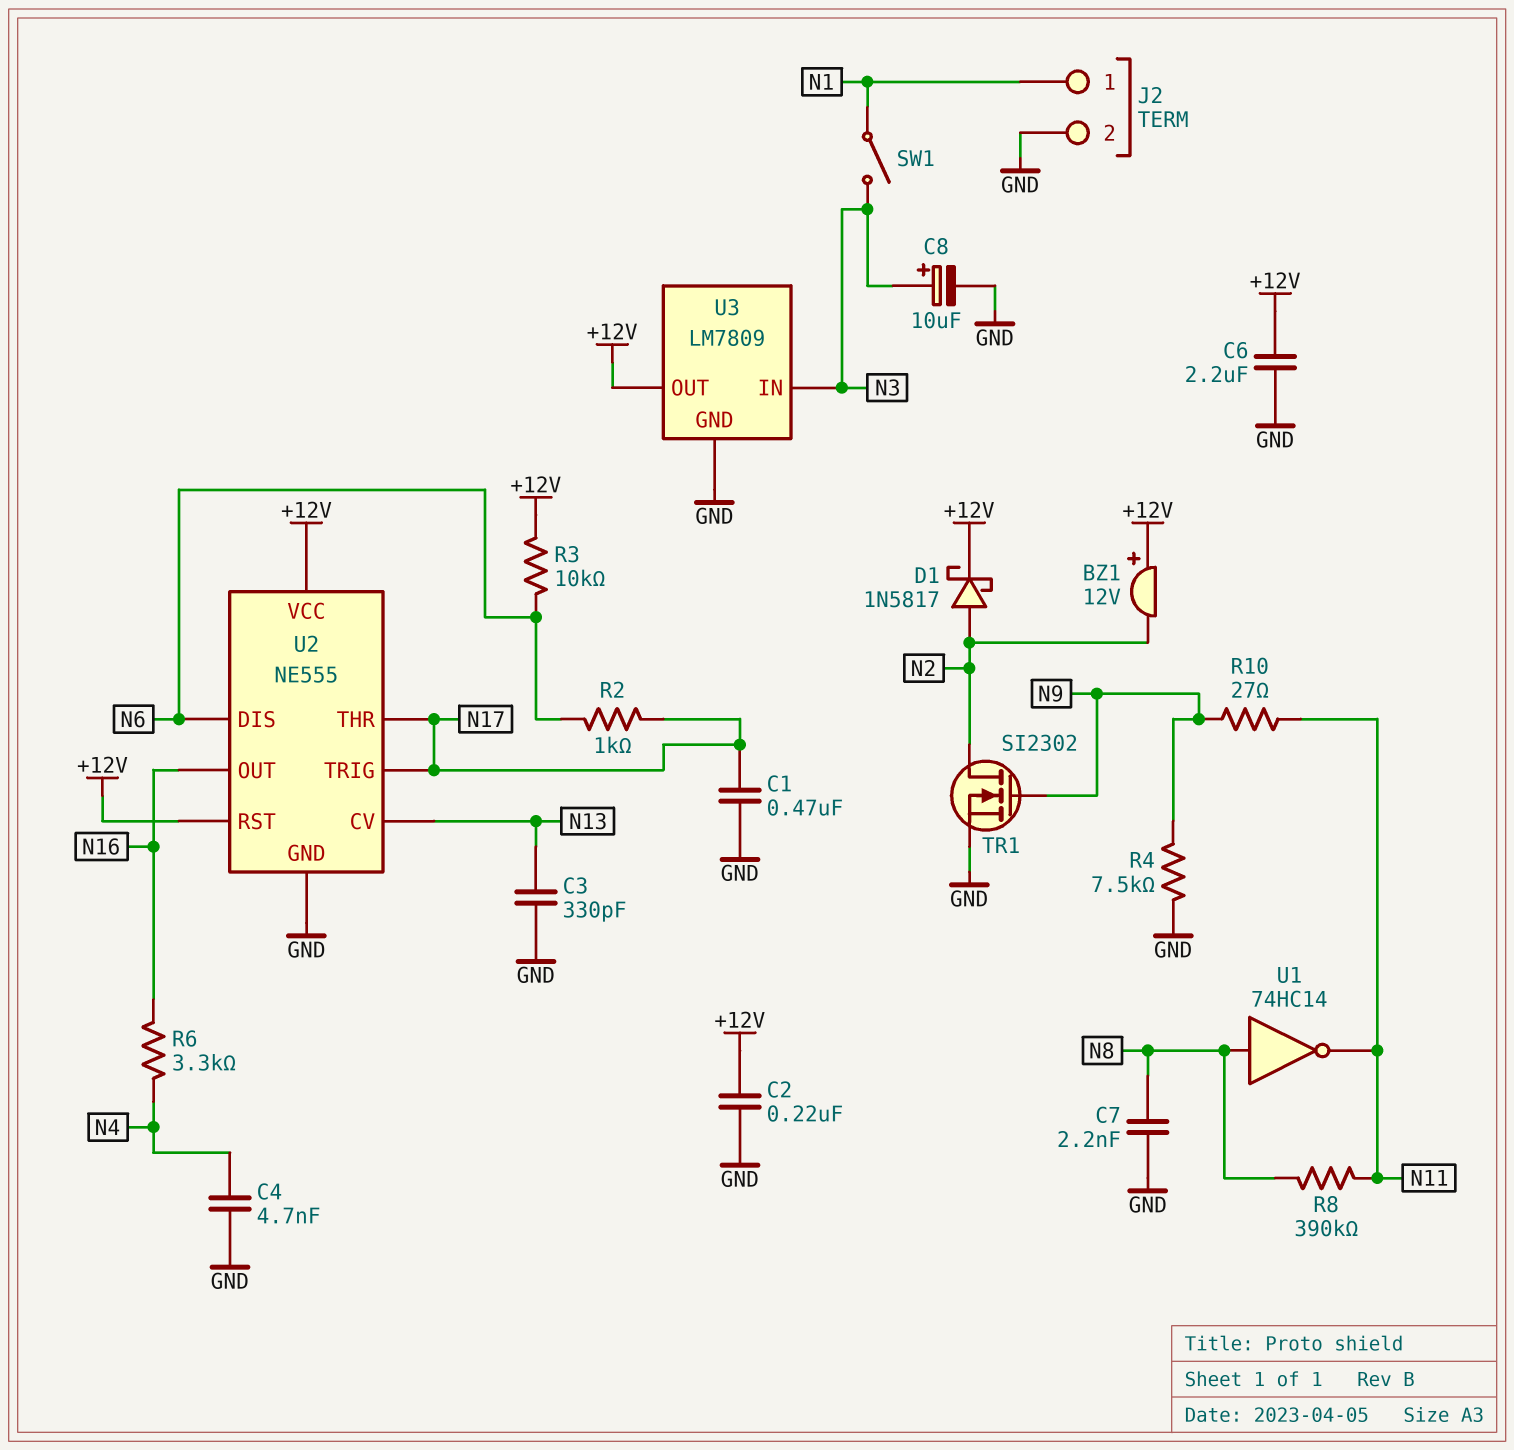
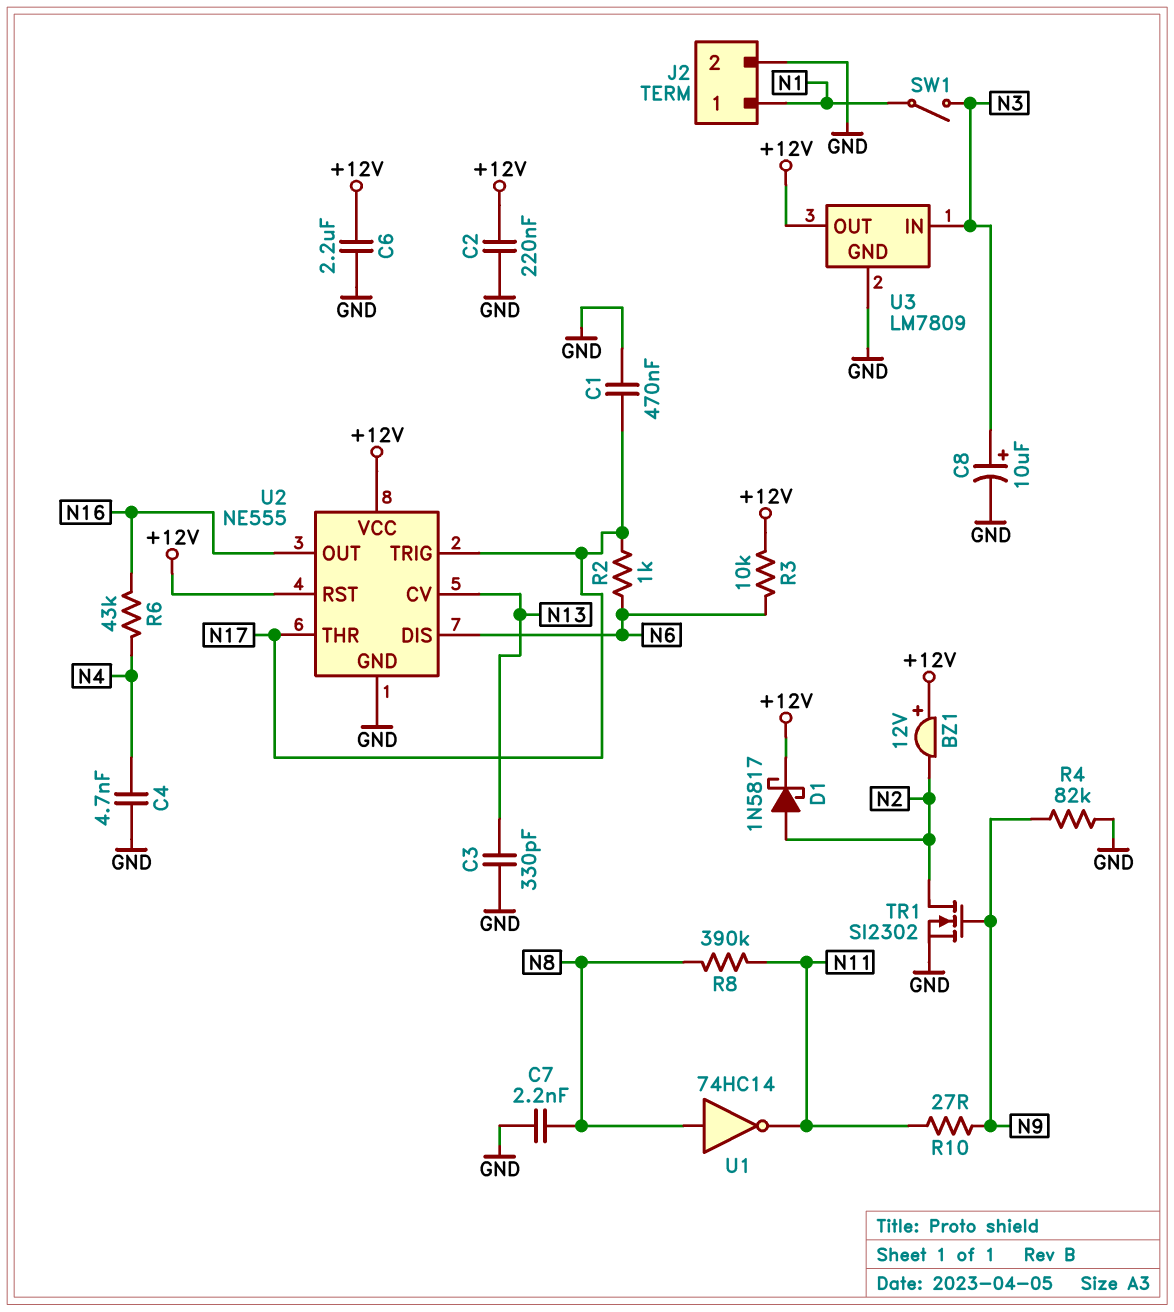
R4: 7.5k (GND, N9) -> 82k (GND, N9)
R6: 3.3k (N4, N16) -> 43k (N4, N16)

